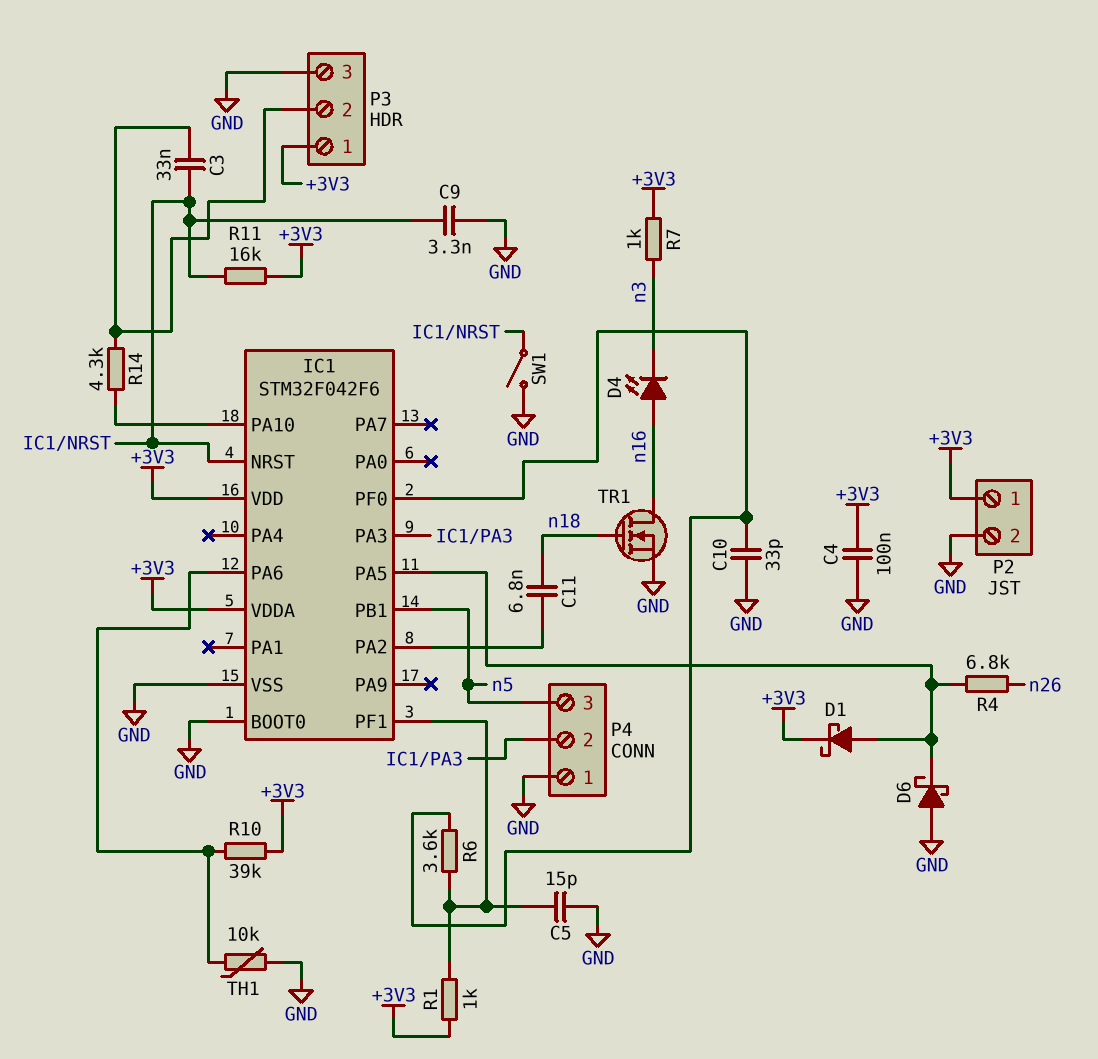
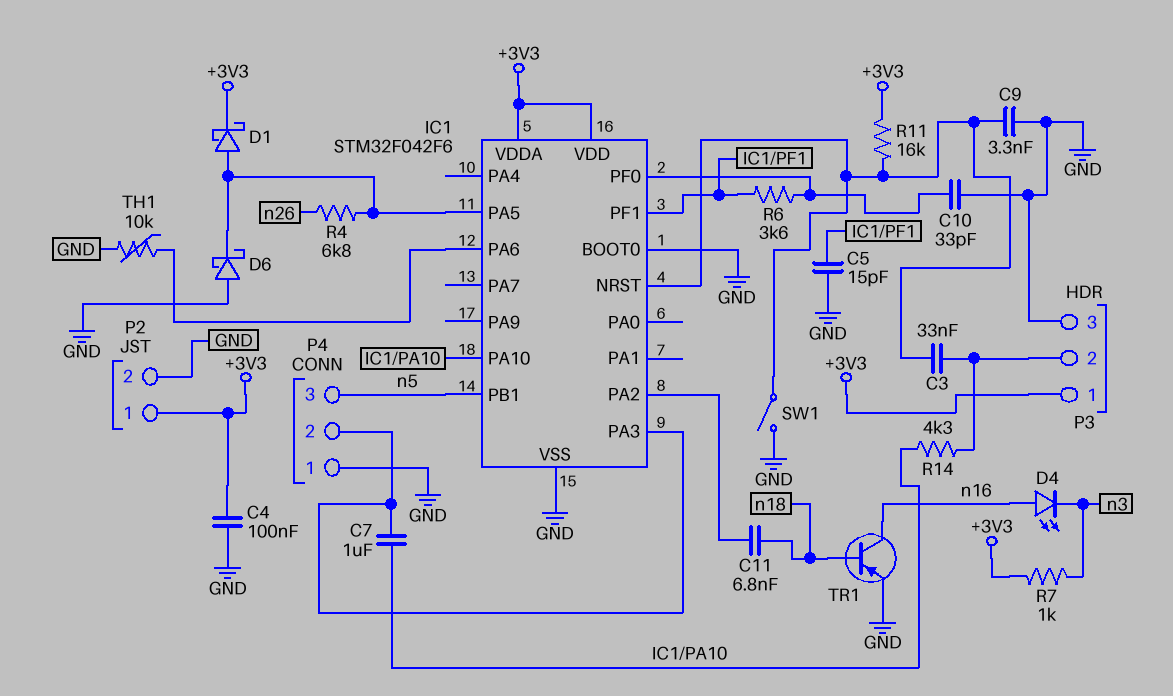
C7: none -> 1uF (IC1/PA3, IC1/PA10)
R1: 1k (+3V3, IC1/PF1) -> none
R10: 39k (+3V3, IC1/PA6) -> none
TR1: NMOS (G n18, D n16, S GND) -> PNP (B n18, C n16, E GND)

